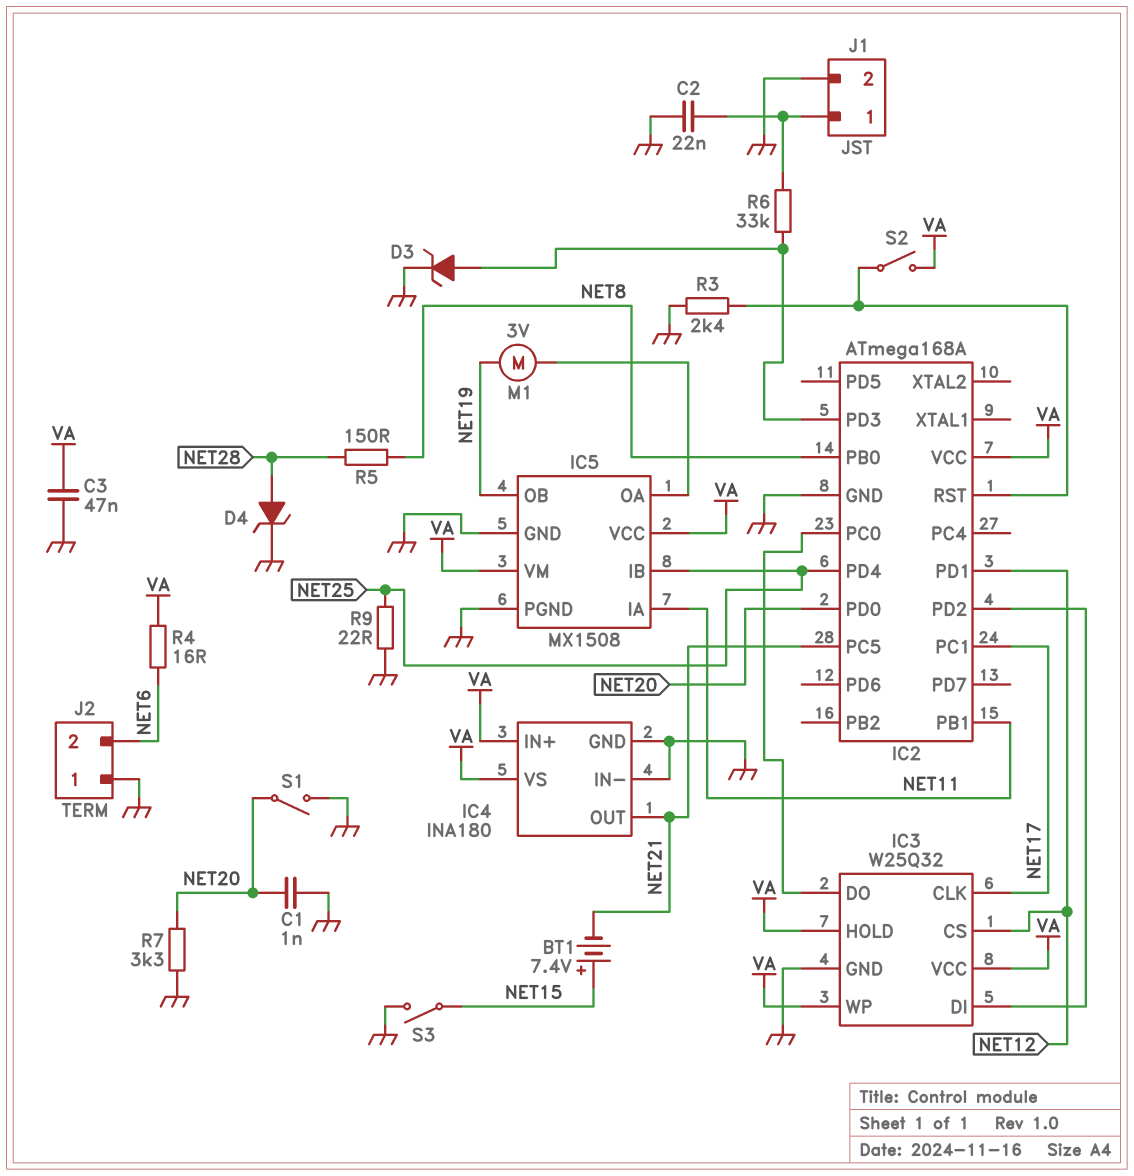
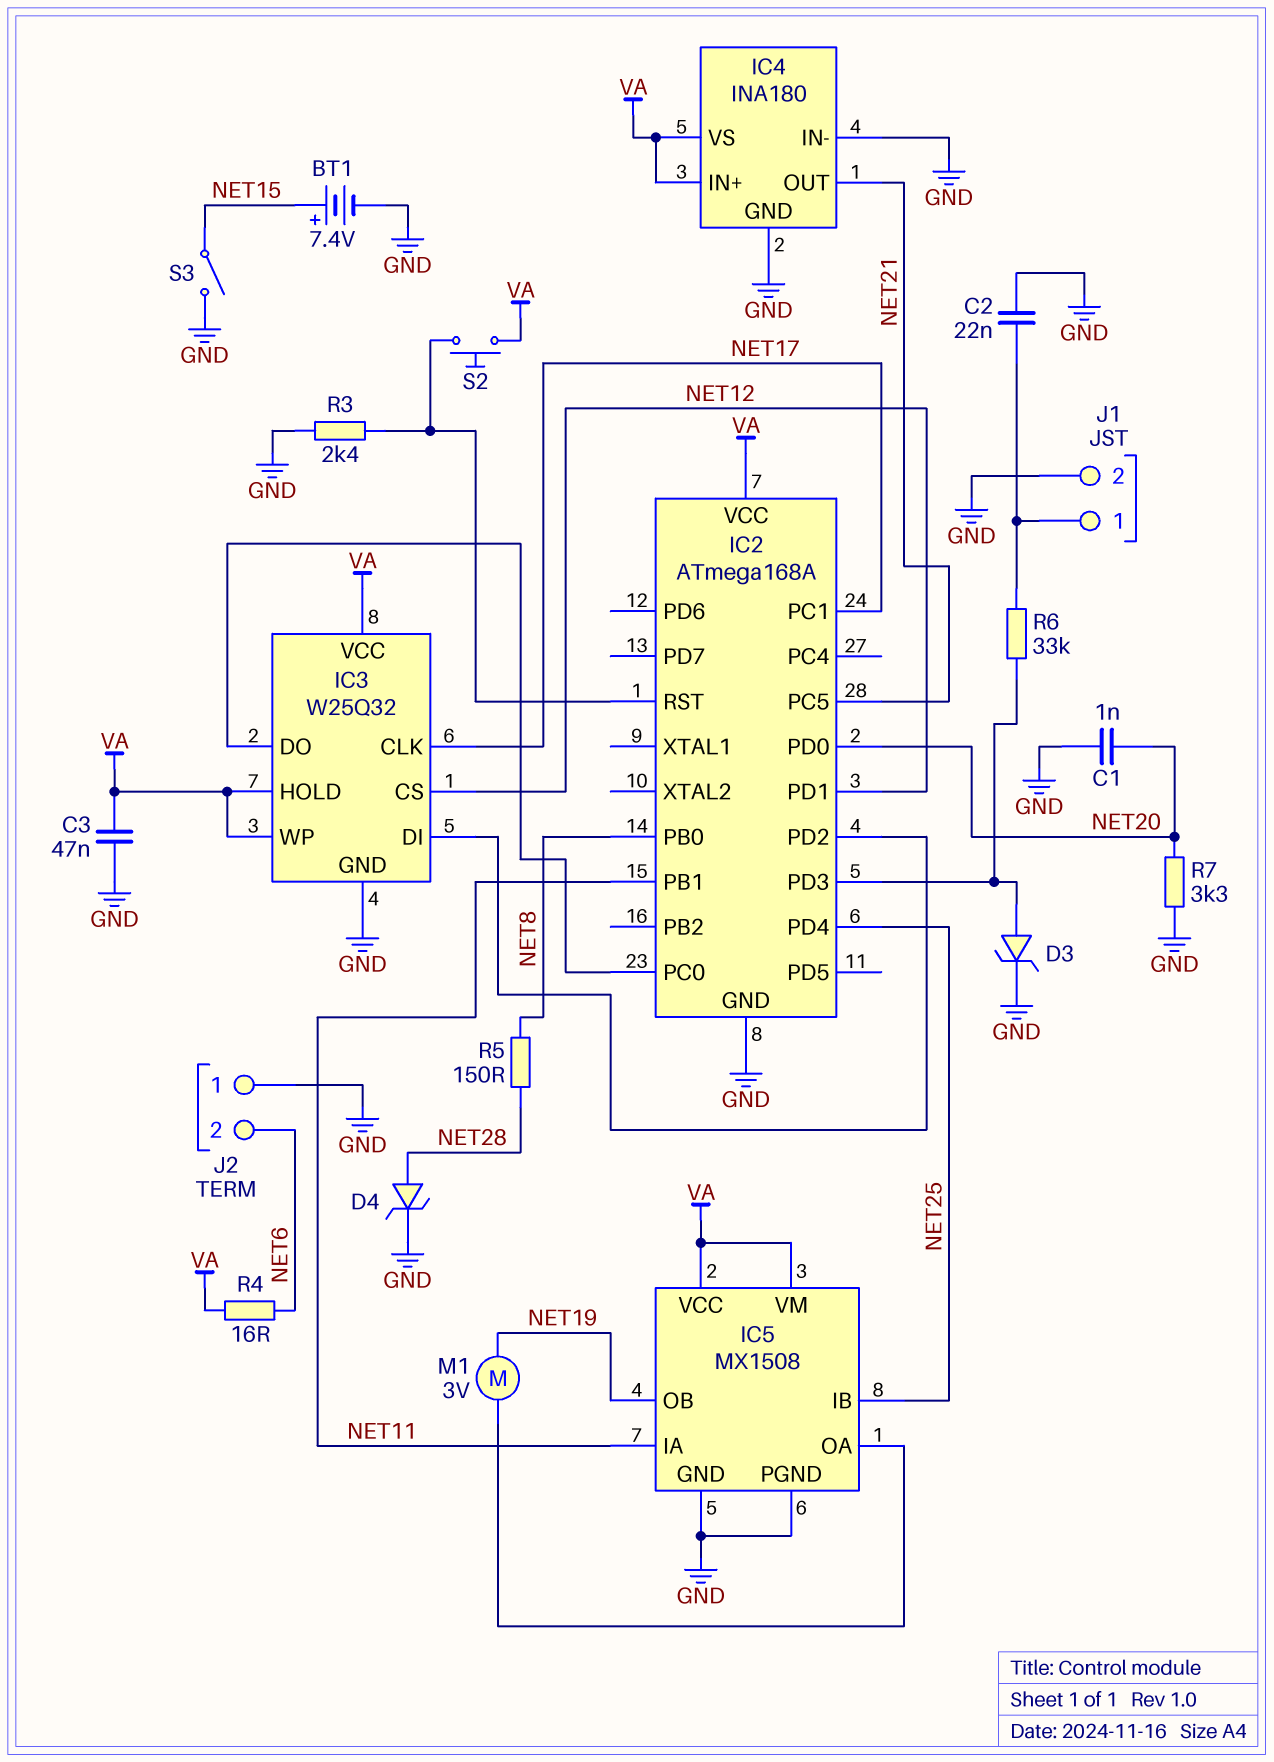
BT1: 7.4V (plus NET15, minus NET21) -> 7.4V (plus NET15, minus GND)
R9: 22 (GND, NET25) -> none
S1: switch (GND, NET20) -> none
S2: switch (IC2/RST, VA) -> button (IC2/RST, VA)

